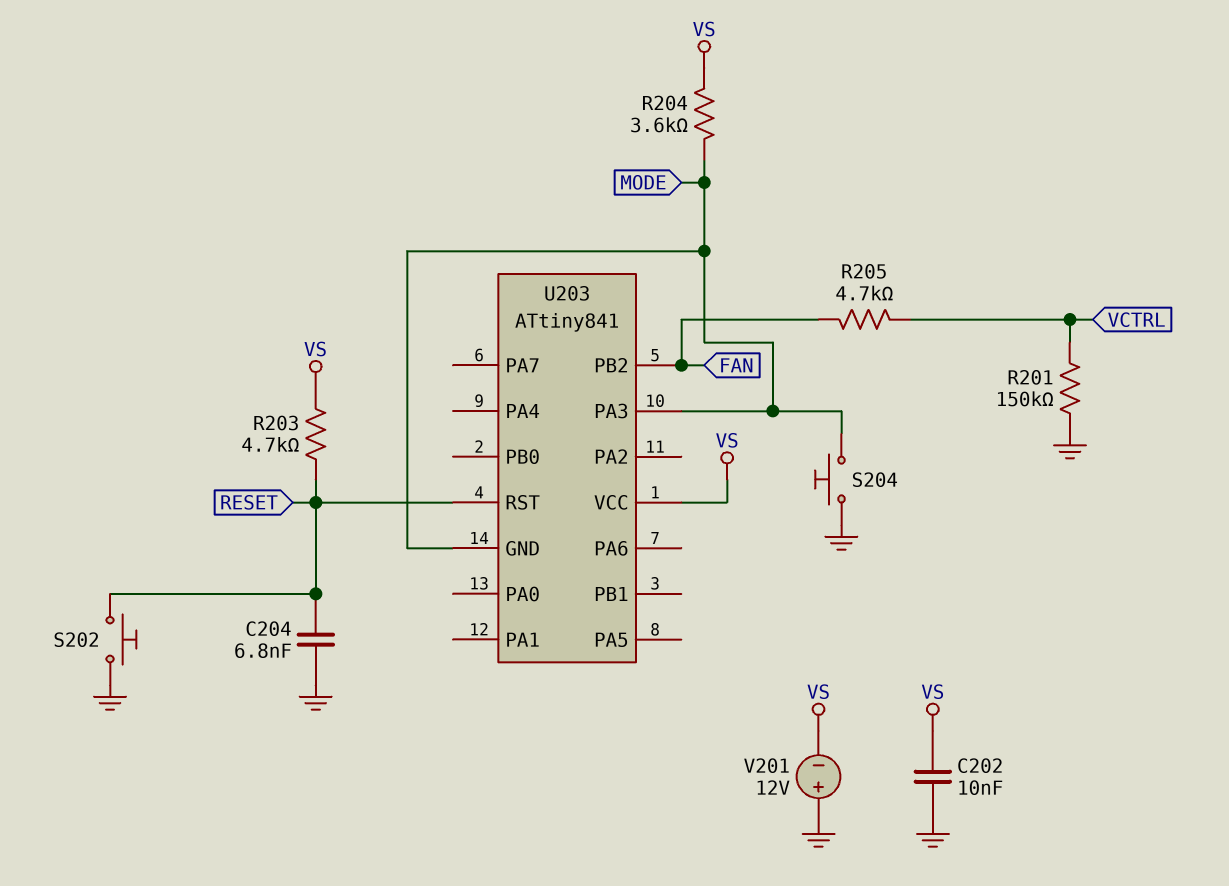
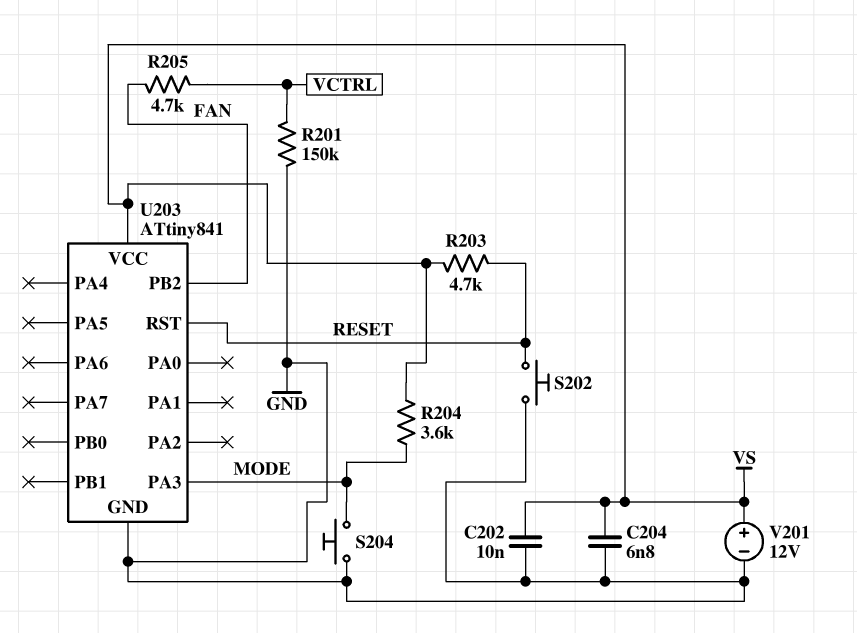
C204: 6.8nF (GND, RESET) -> 6.8nF (GND, VS)
U203 pin GND: MODE -> GND
V201: 12V (plus GND, minus VS) -> 12V (plus VS, minus GND)

